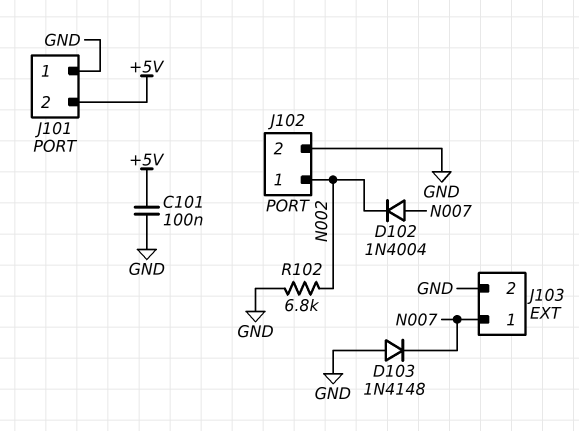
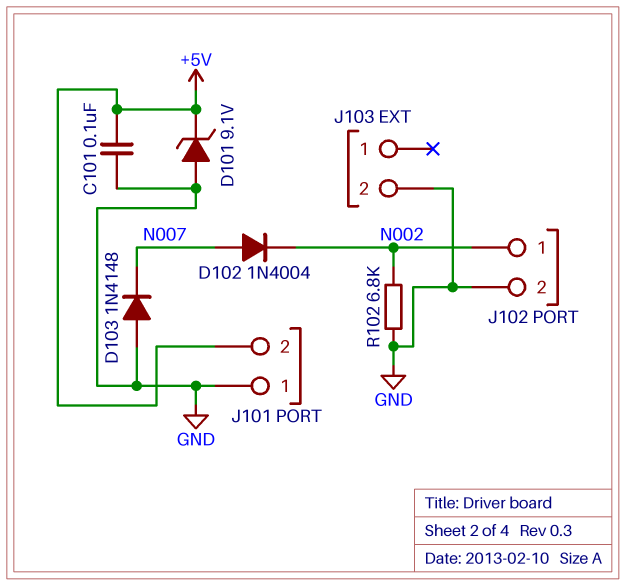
D101: none -> zener 9.1V (A GND, K +5V)
J103 pin 1: N007 -> none

